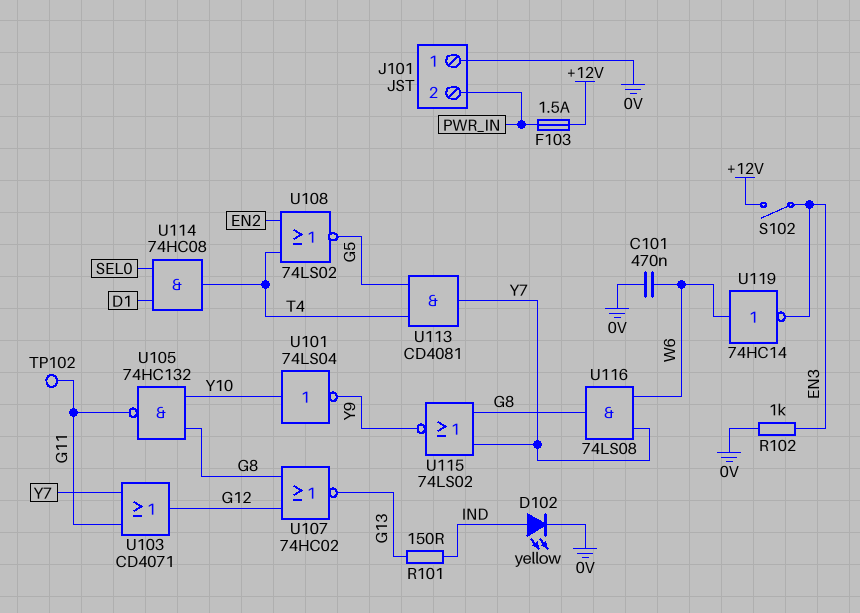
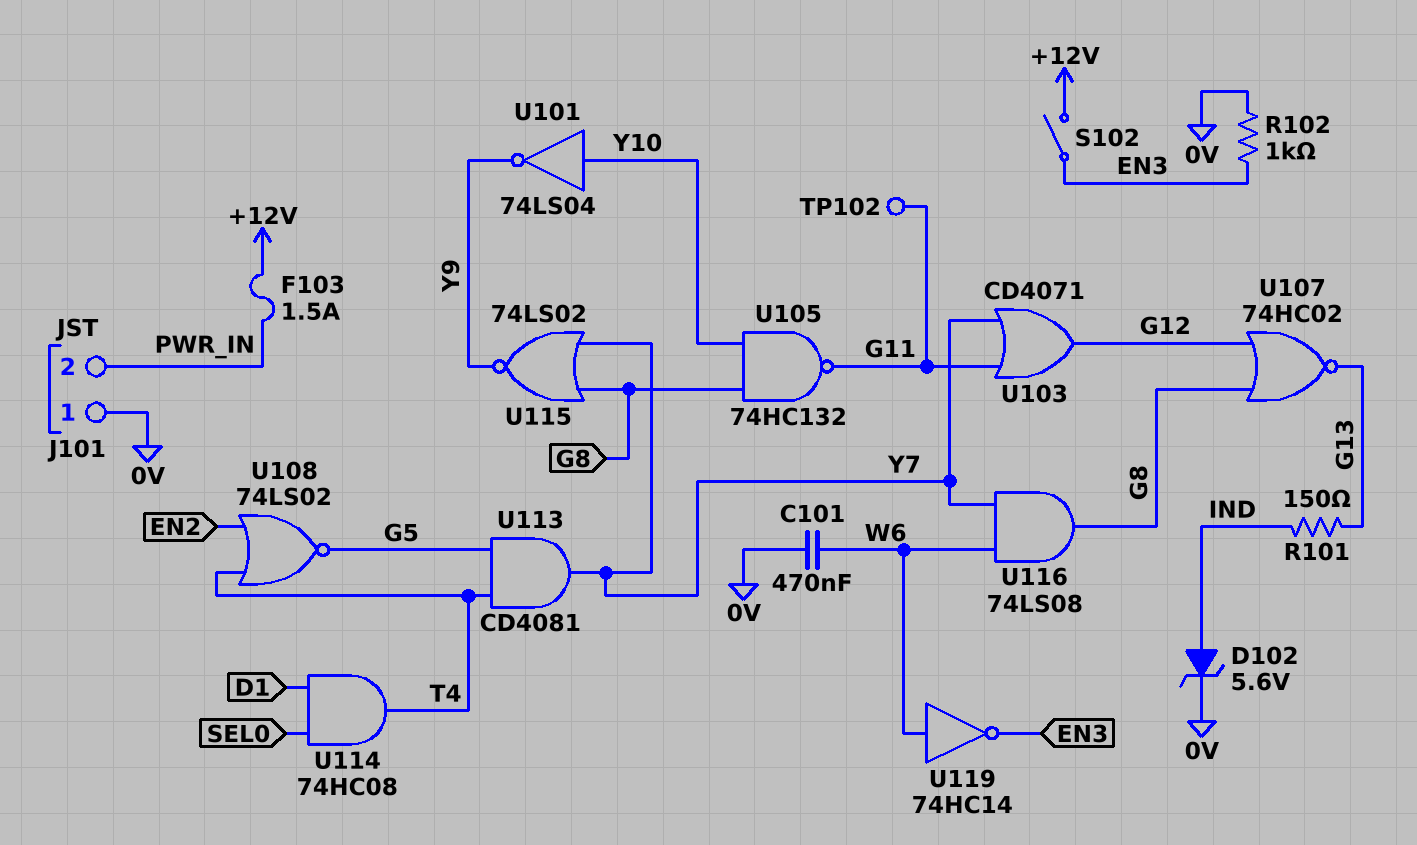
D102: LED yellow (A IND, K 0V) -> zener 5.6V (A IND, K 0V)

